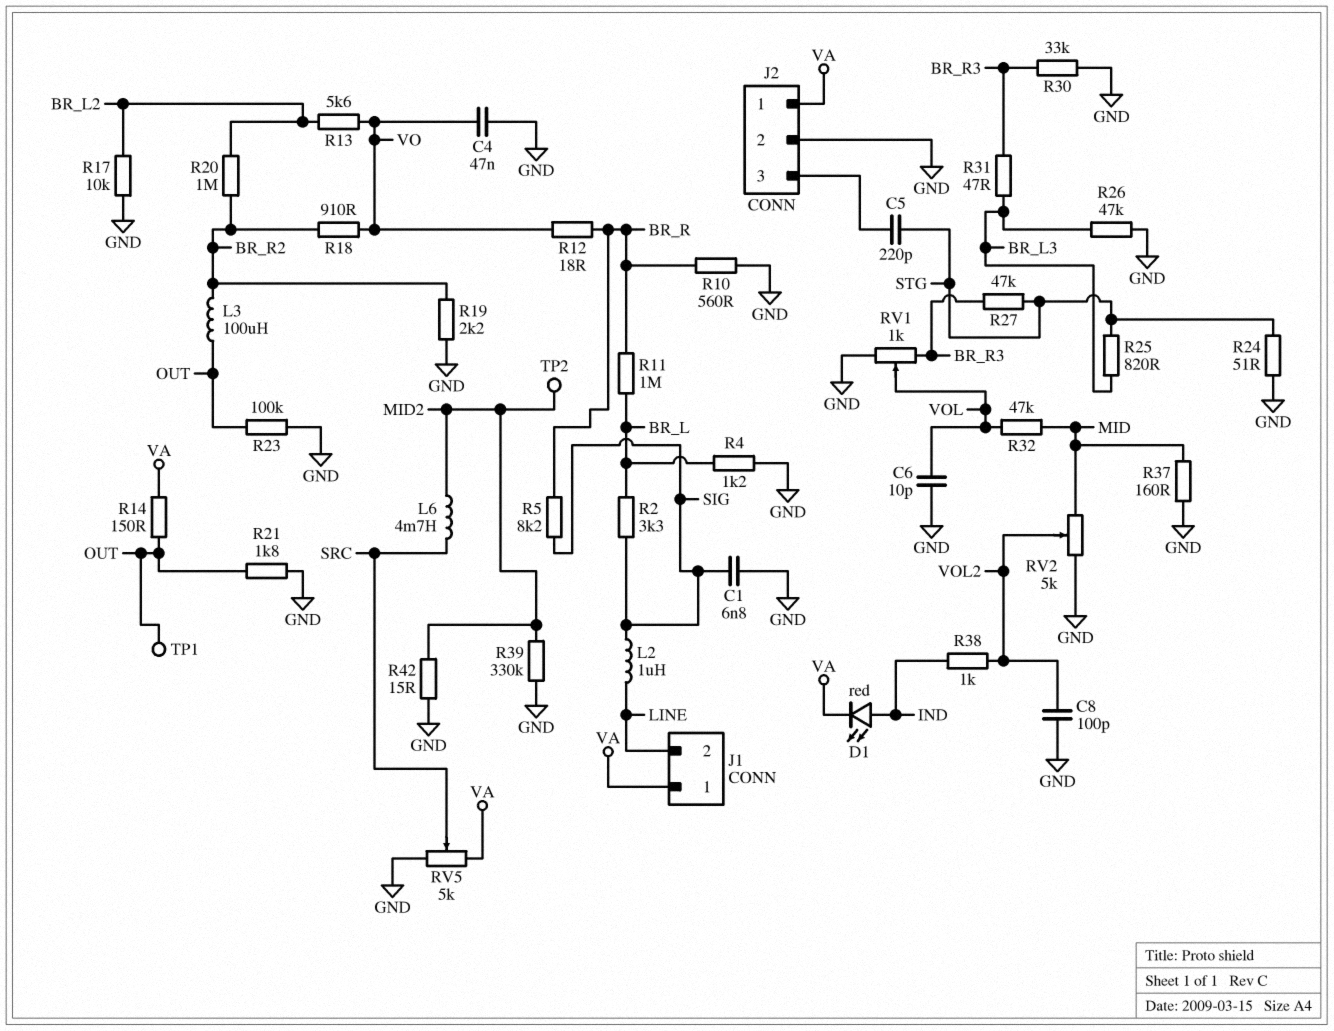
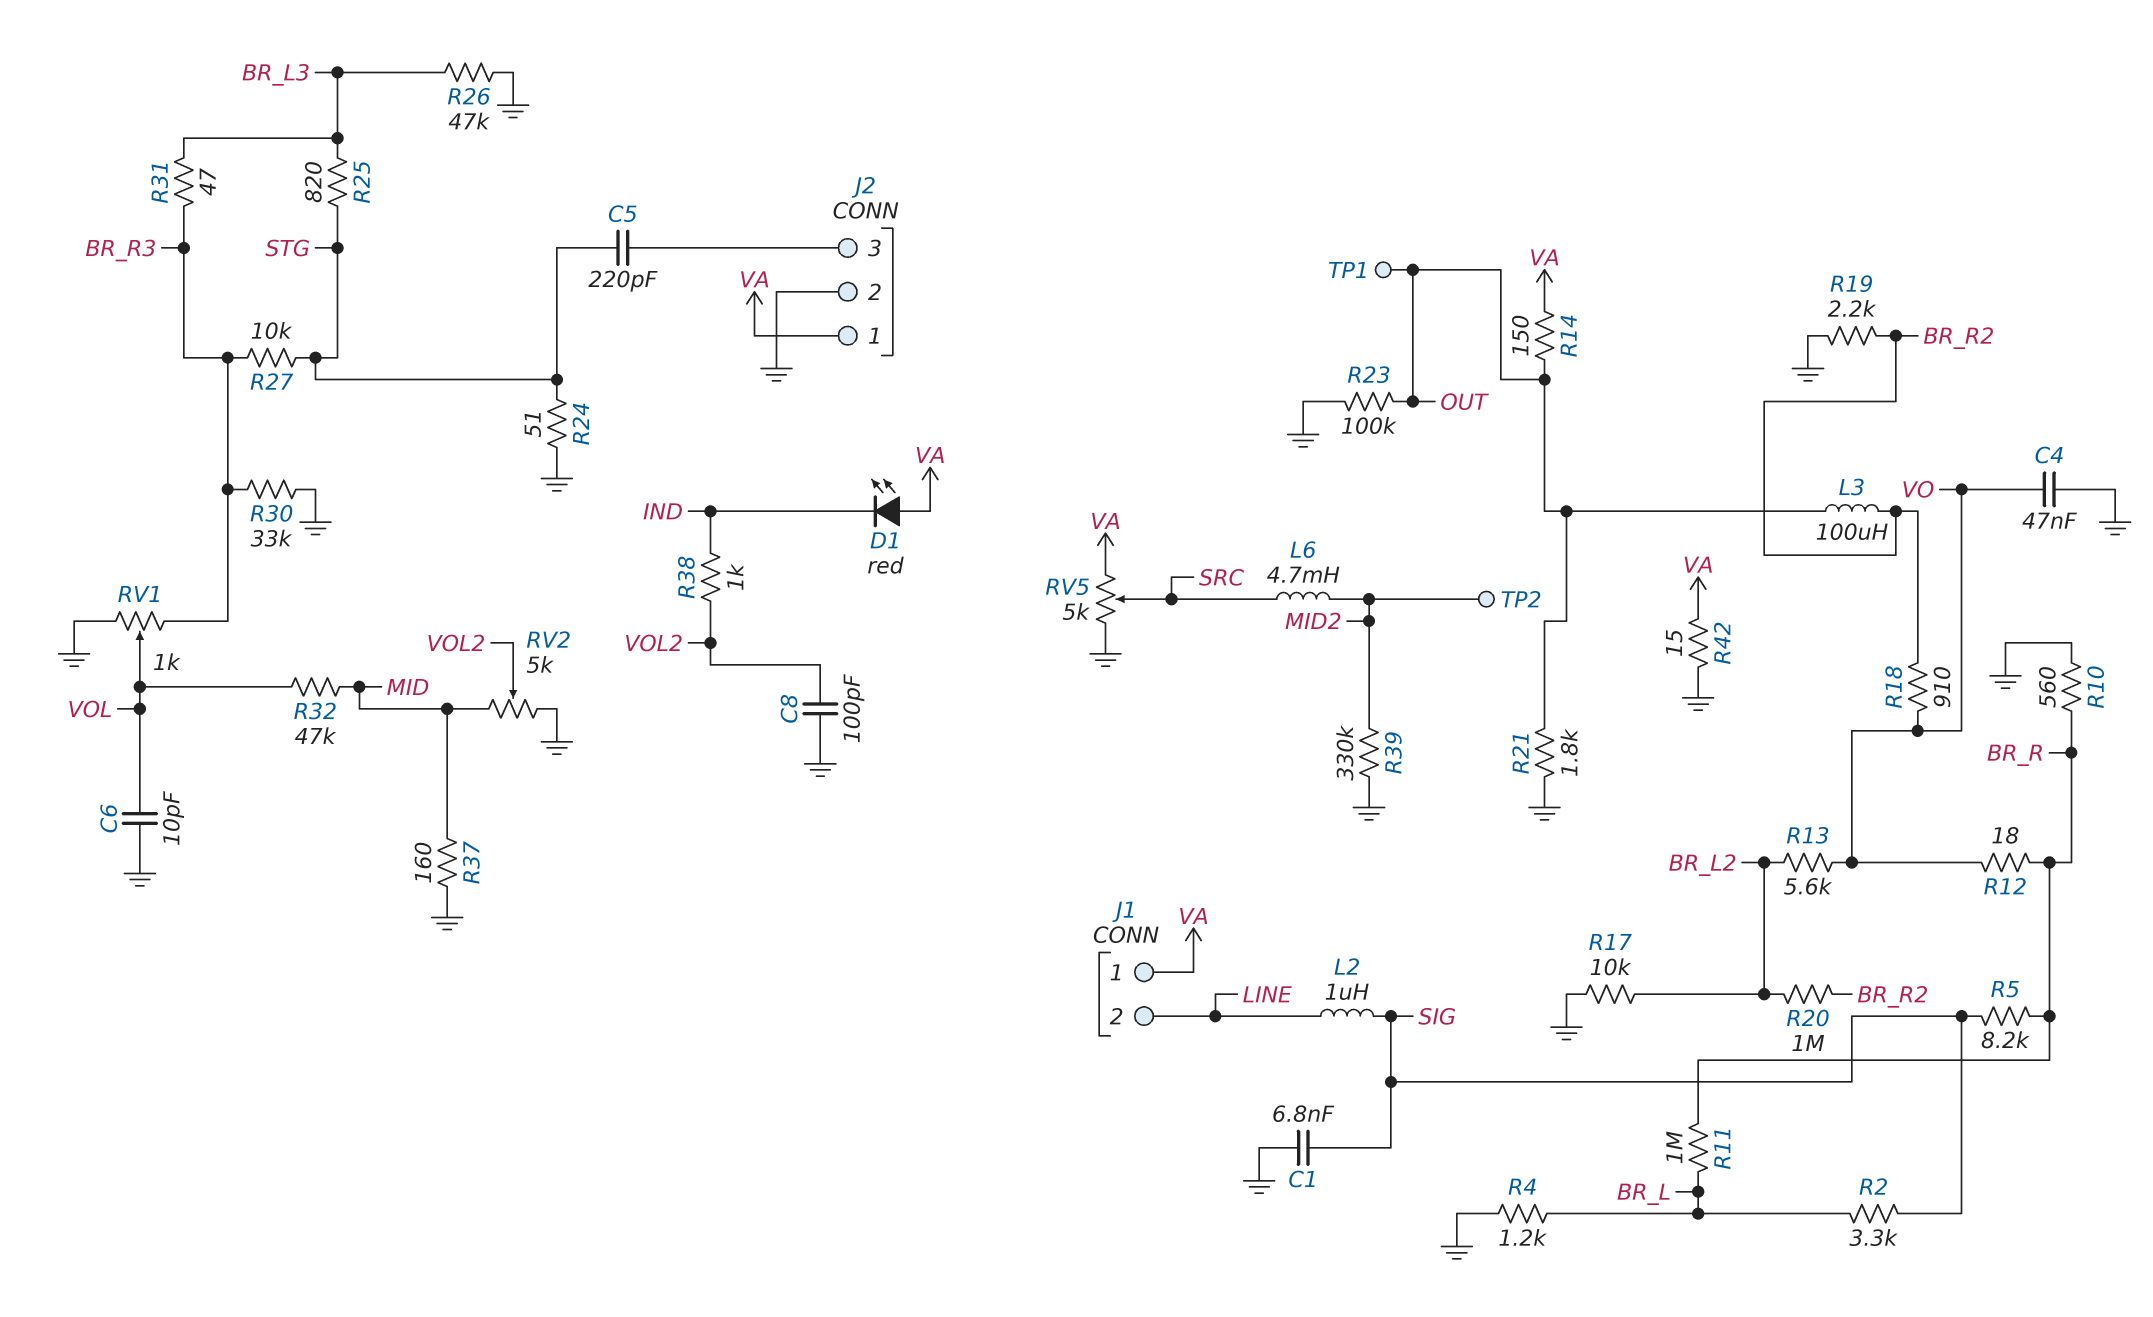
D1: LED red (A IND, K VA) -> LED red (A VA, K IND)
R27: 47k (BR_R3, STG) -> 10k (BR_R3, STG)
R42: 15 (GND, MID2) -> 15 (GND, VA)

